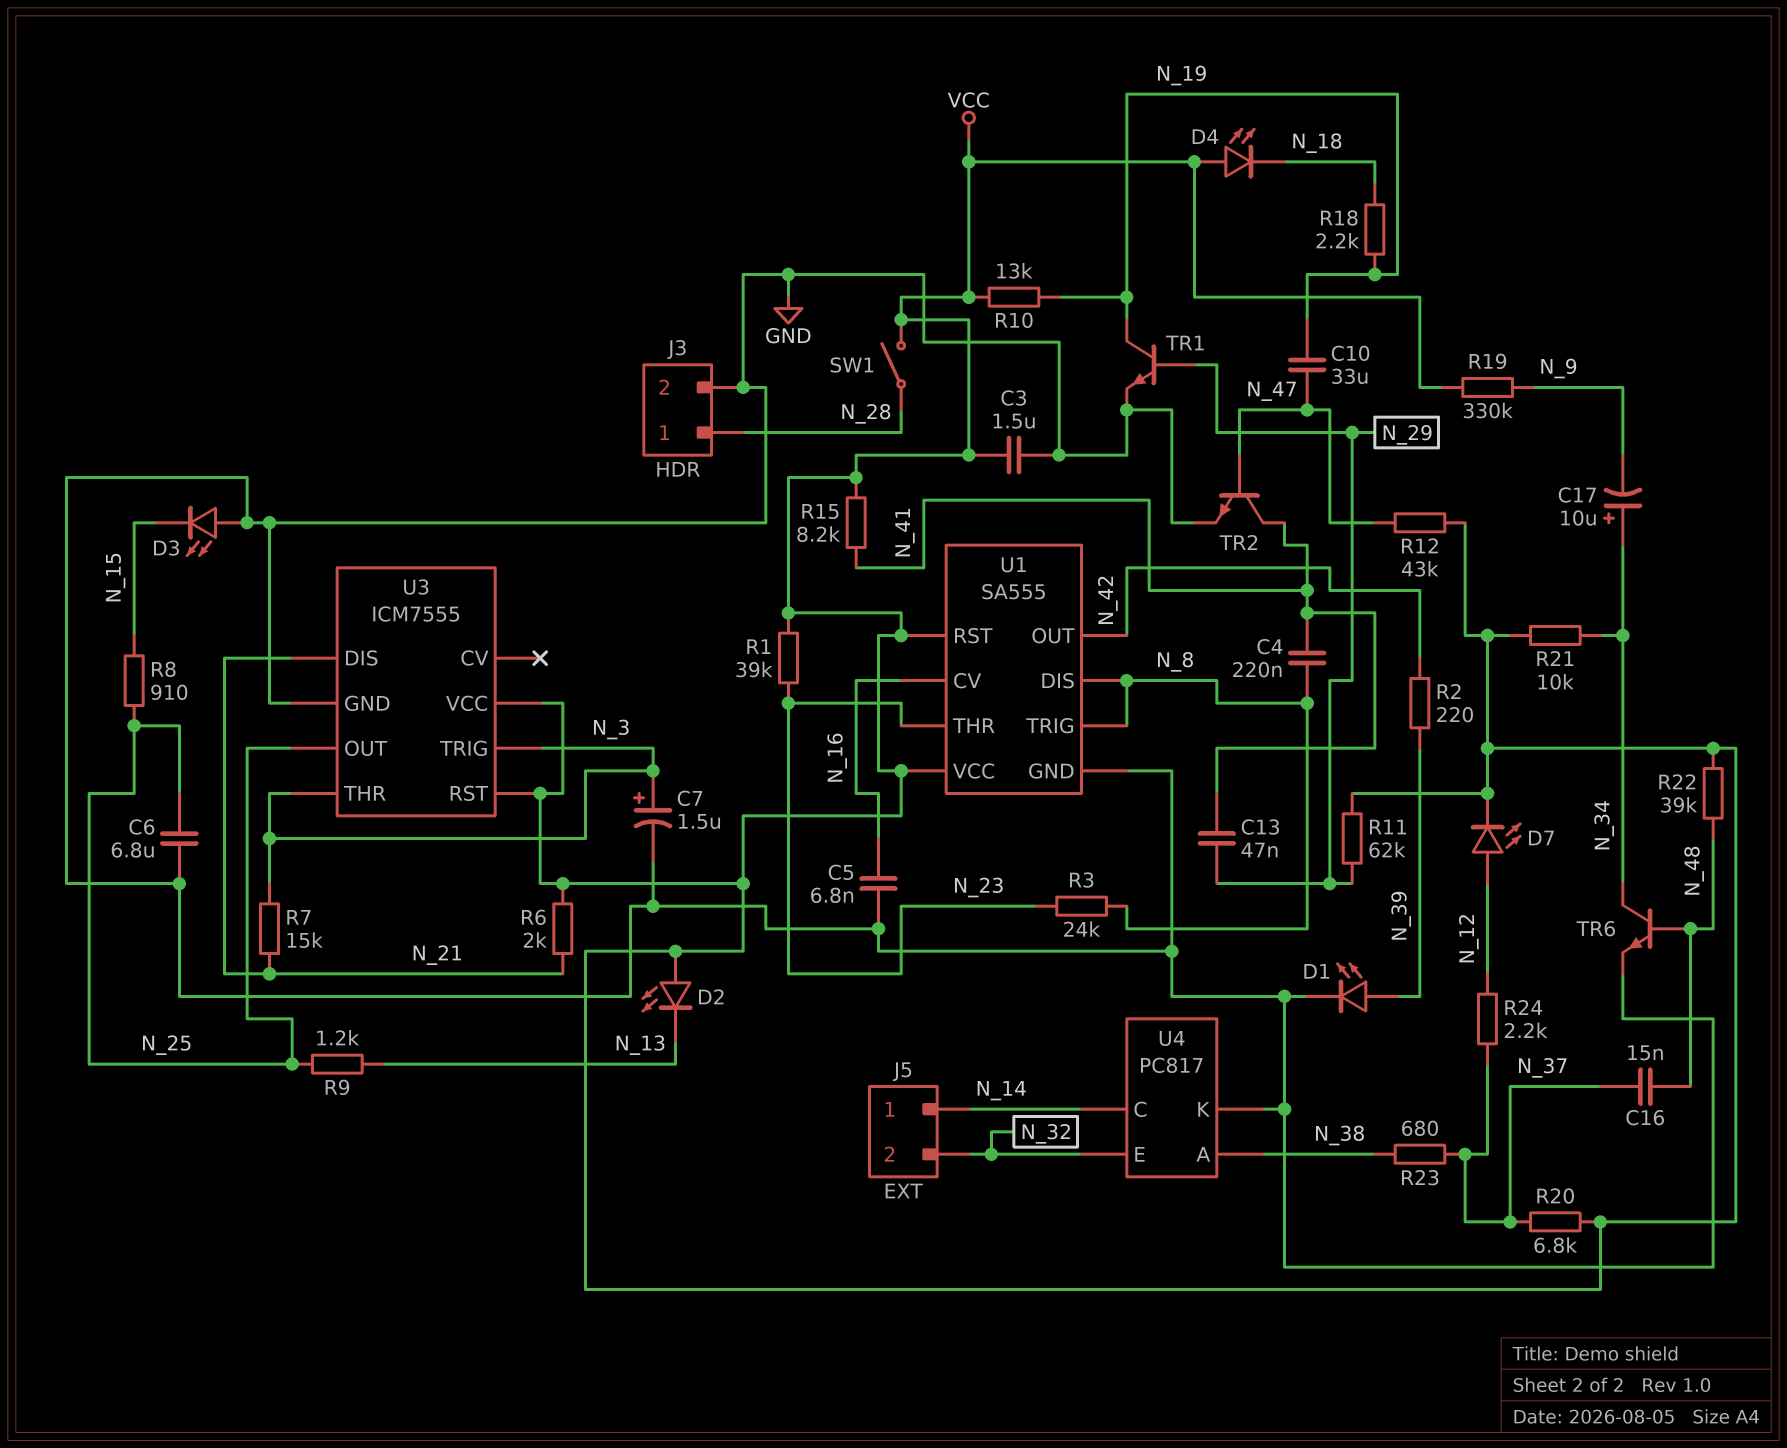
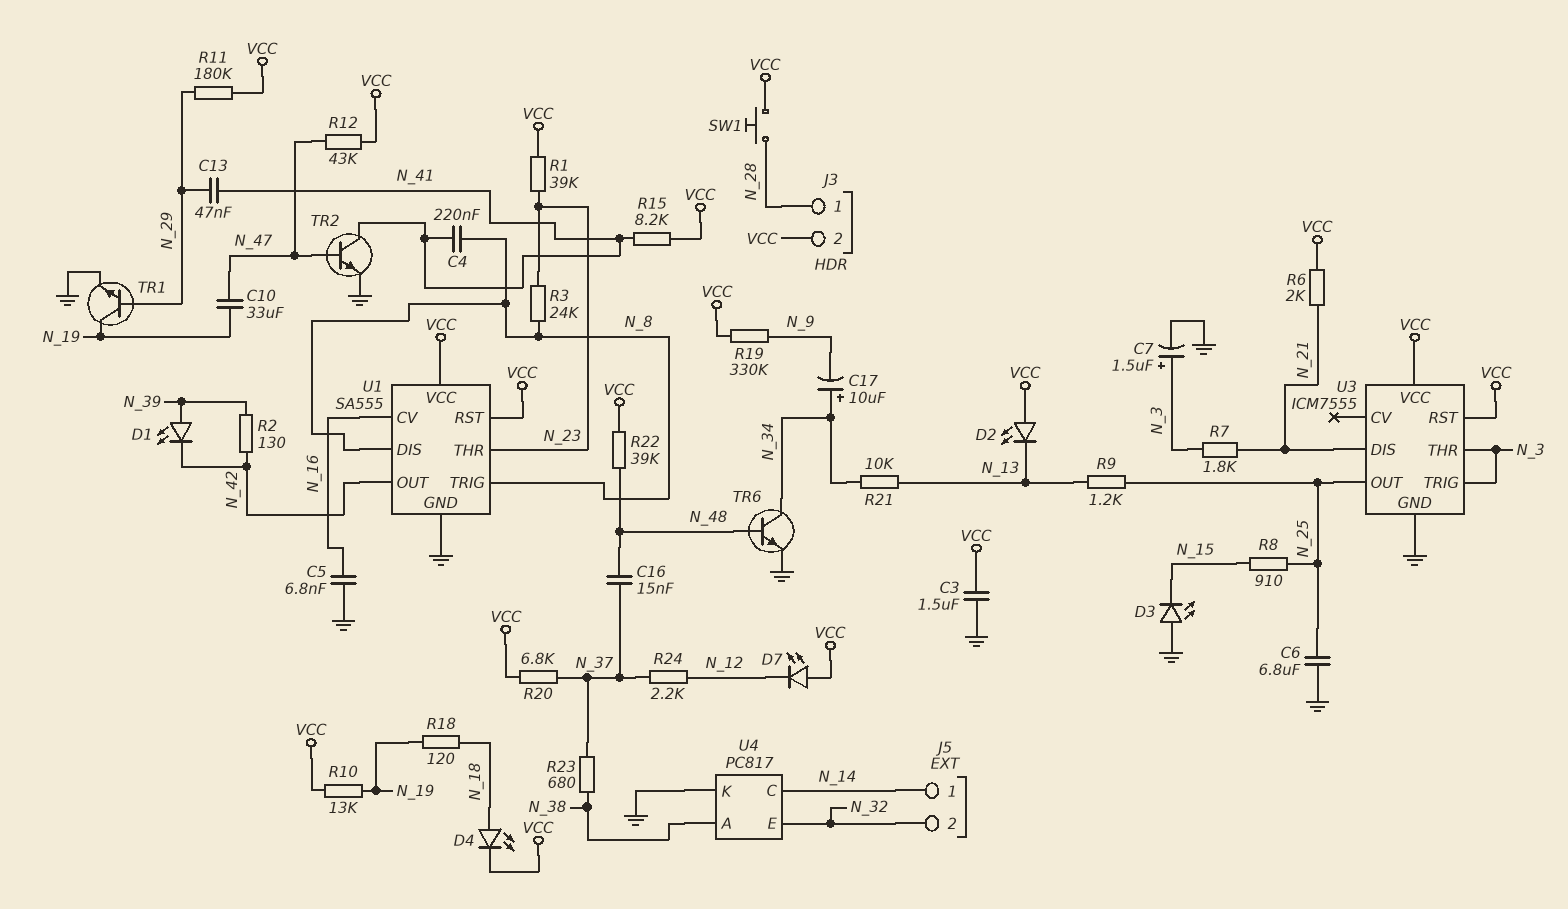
D1: LED (A N_39, K GND) -> LED (A N_39, K N_42)
D4: LED (A VCC, K N_18) -> LED (A N_18, K VCC)
D7: LED (A N_12, K VCC) -> LED (A VCC, K N_12)
J3 pin 2: GND -> VCC
R2: 220 (N_39, N_42) -> 130 (N_39, N_42)
R7: 15k (N_3, N_21) -> 1.8k (N_3, N_21)
R11: 62k (N_29, VCC) -> 180k (N_29, VCC)
R18: 2.2k (N_18, N_19) -> 120 (N_18, N_19)
R21: 10k (N_34, VCC) -> 10k (N_13, N_34)
SW1: switch (N_28, VCC) -> button (N_28, VCC)

